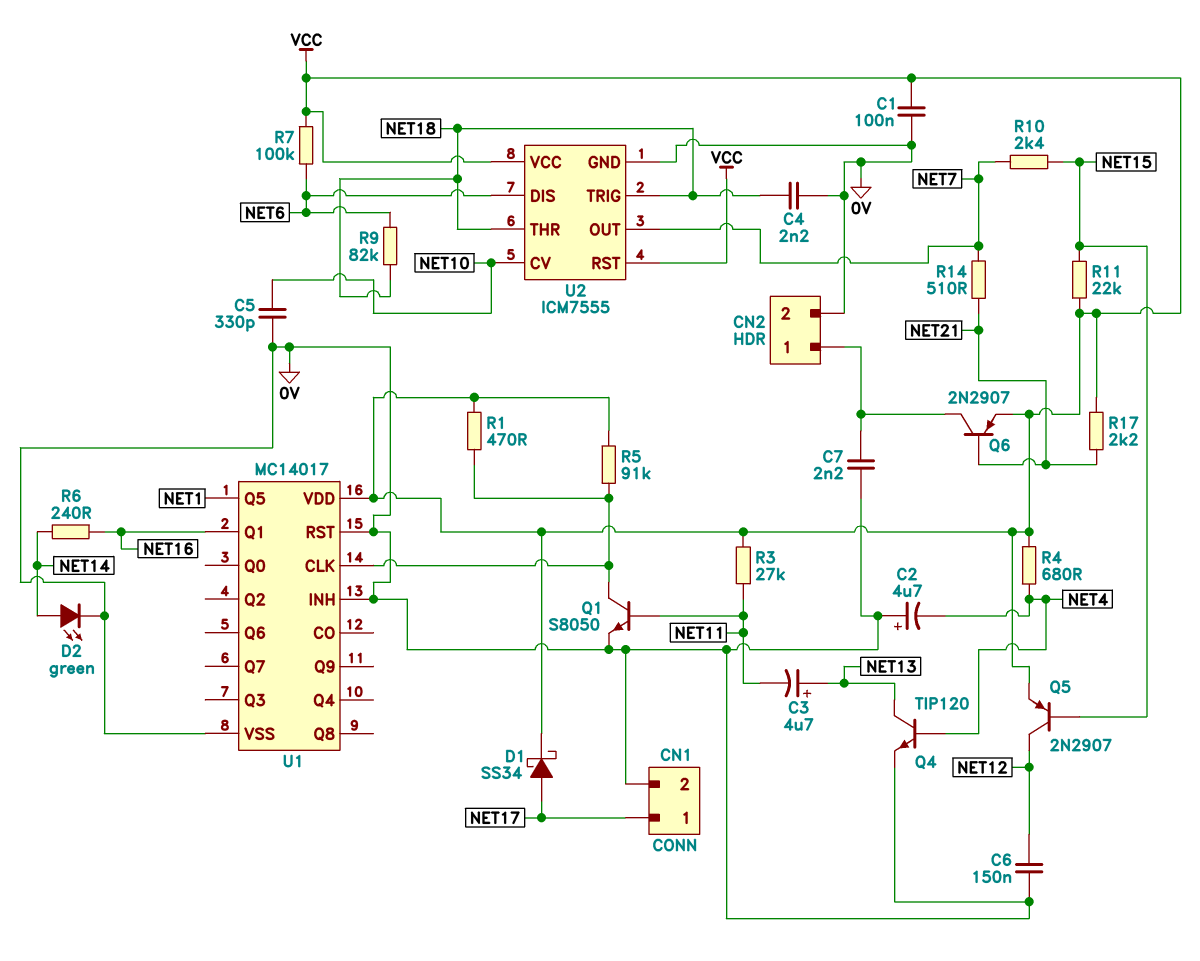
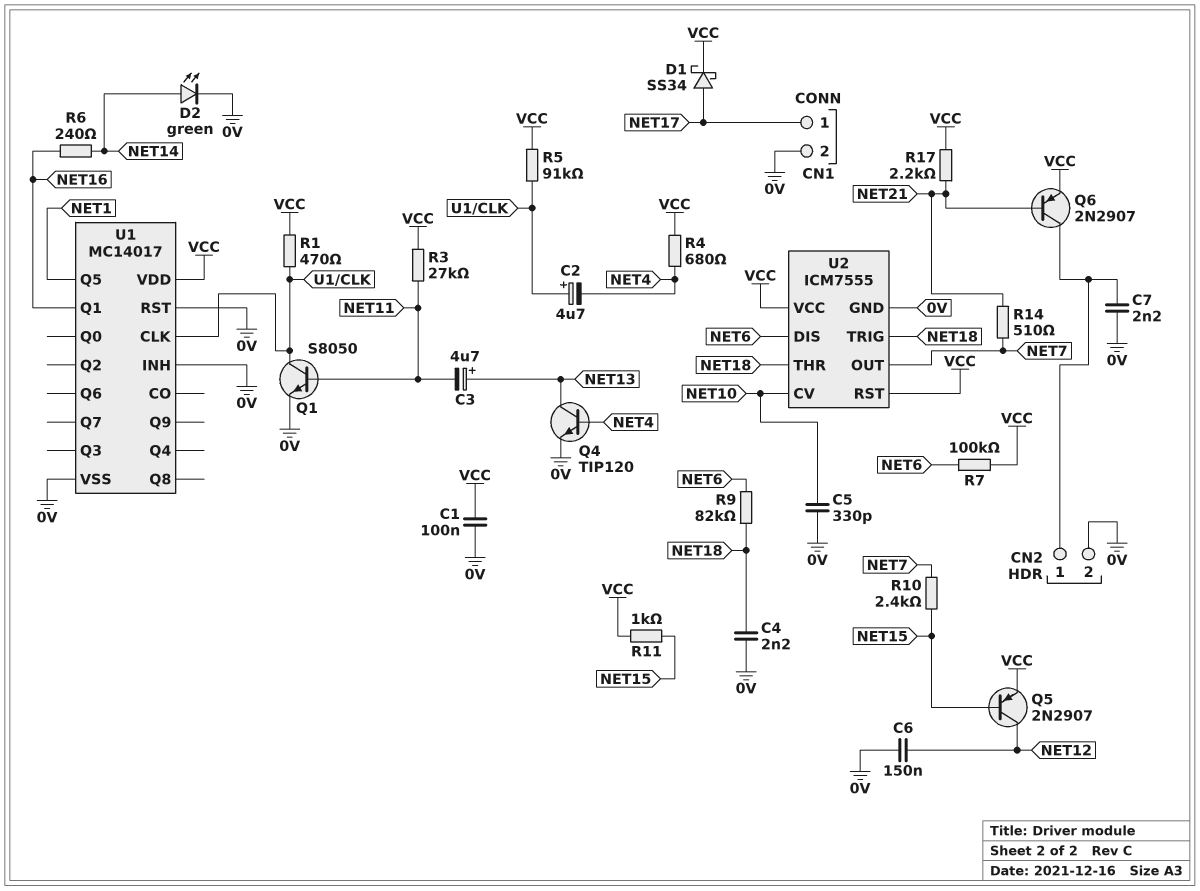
C2: 4.7uF (plus 0V, minus NET4) -> 4.7uF (plus U1/CLK, minus NET4)
R11: 22k (NET15, VCC) -> 1k (NET15, VCC)

